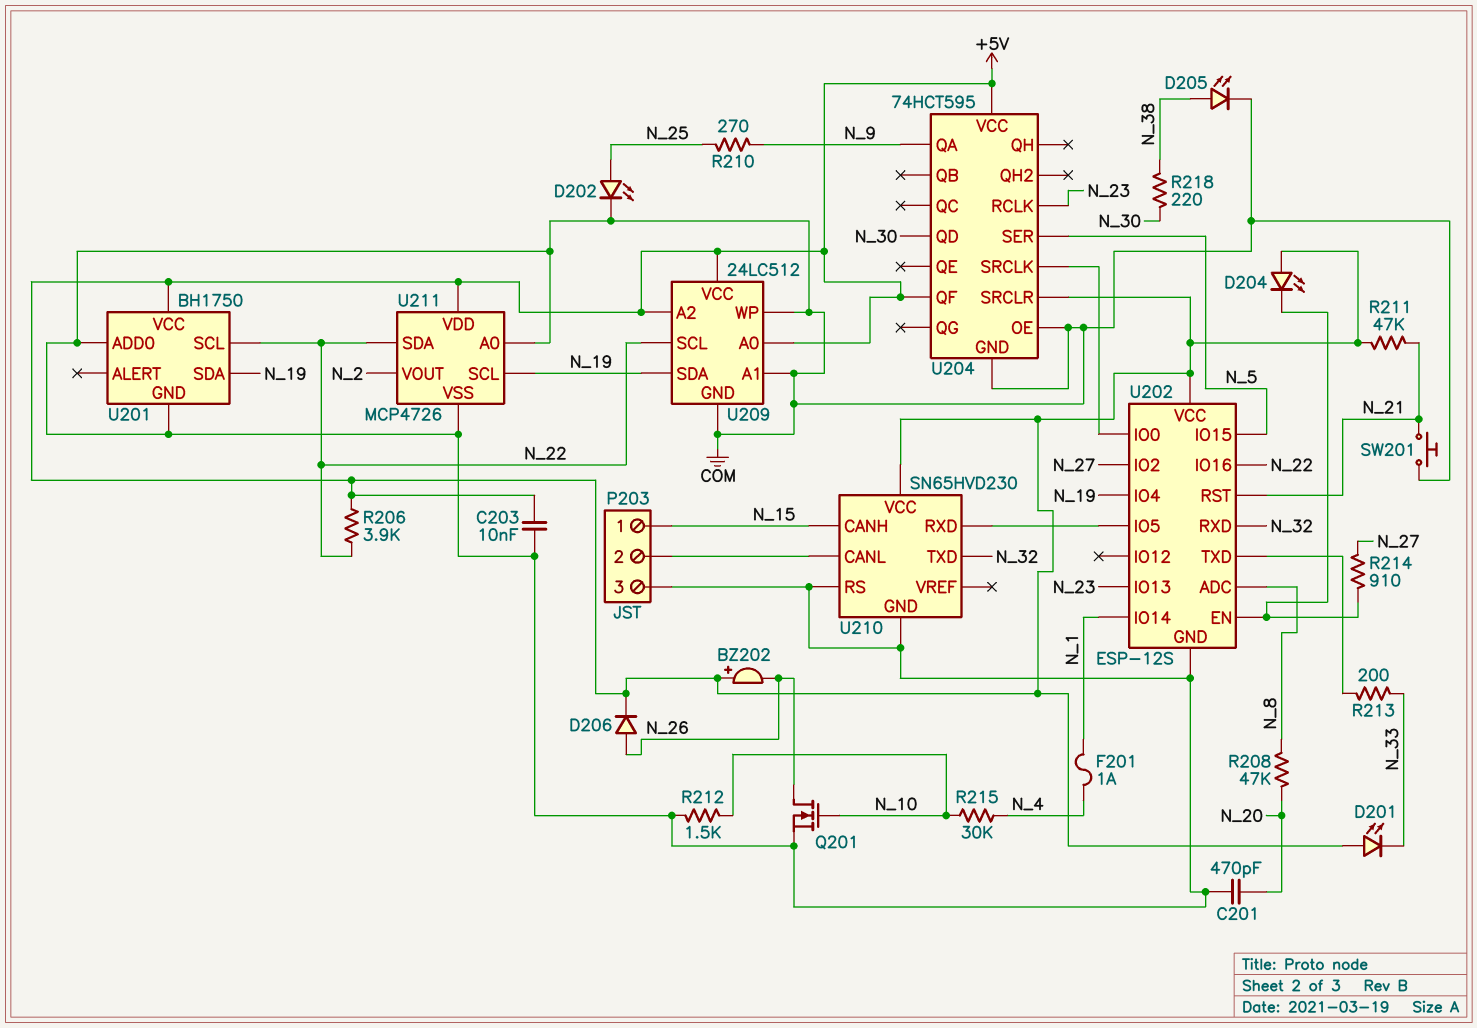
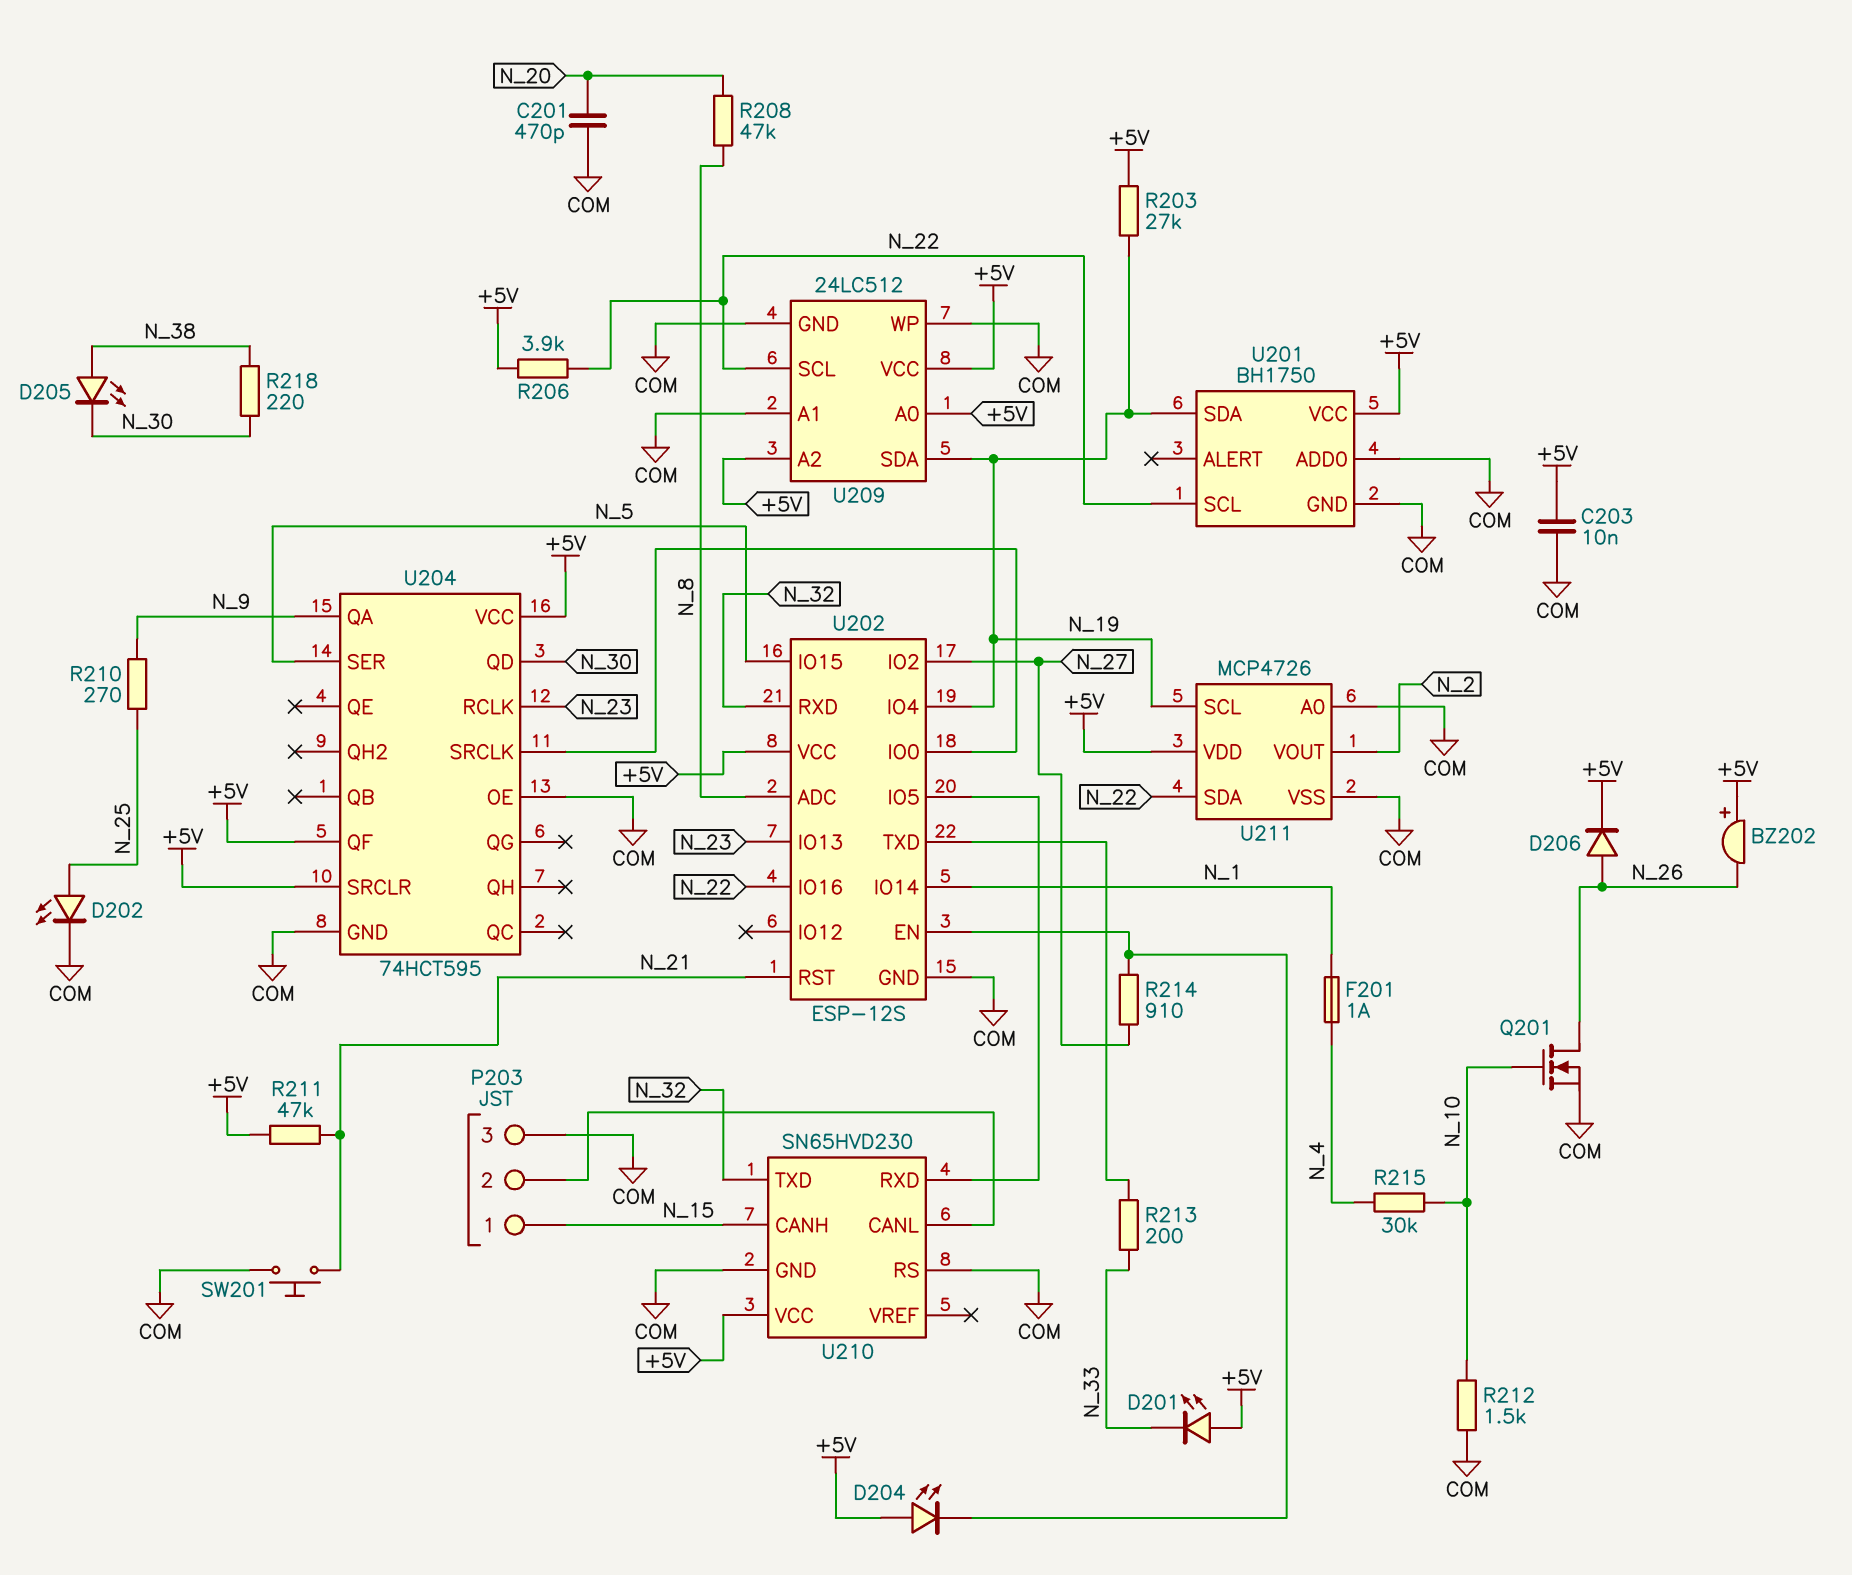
D205: LED (A N_38, K COM) -> LED (A N_38, K N_30)
R203: none -> 27k (+5V, N_19)

